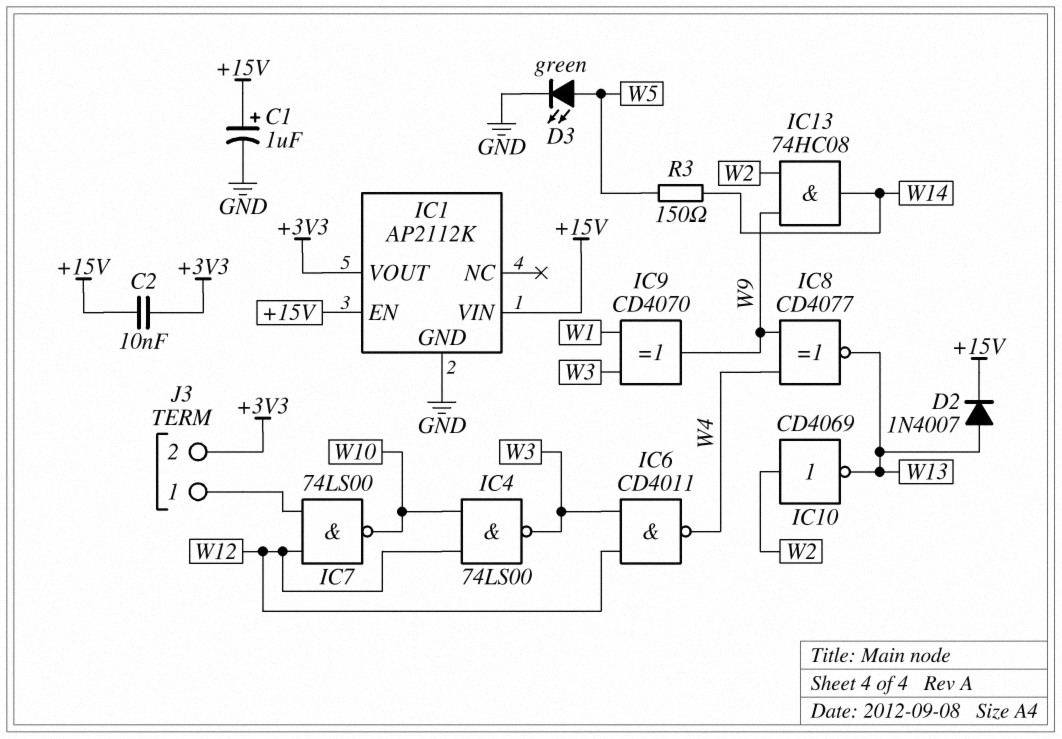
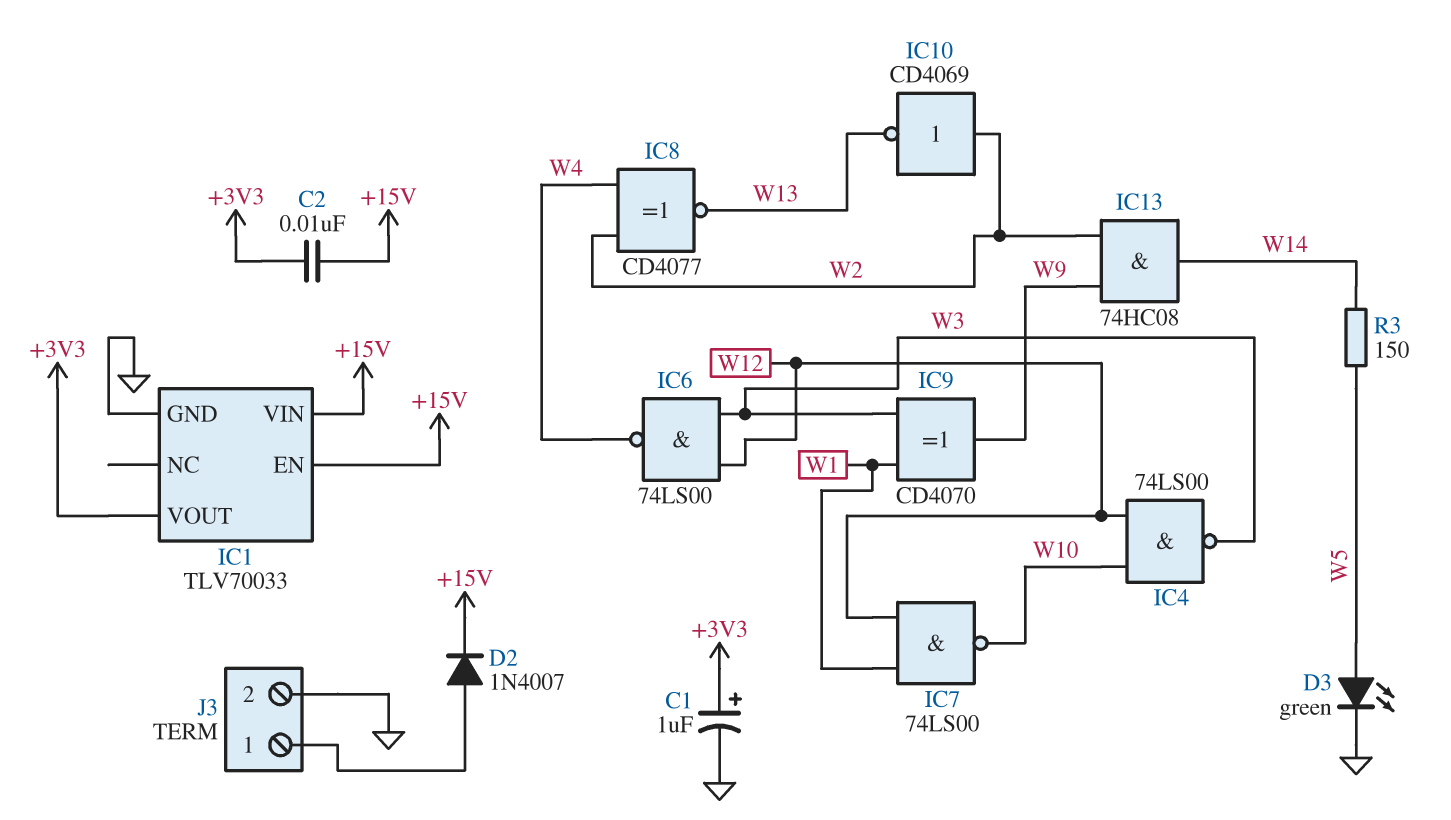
C1: 1uF (plus +15V, minus GND) -> 1uF (plus +3V3, minus GND)
D2: diode 1N4007 (A W13, K +15V) -> diode 1N4007 (A J3/1, K +15V)
IC1: AP2112K -> TLV70033
IC6: NAND CD4011 (in W3, in W12, out W4) -> NAND 74LS00 (in W3, in W12, out W4)
IC7: NAND 74LS00 (in J3/1, in W12, out W10) -> NAND 74LS00 (in W1, in W12, out W10)
IC8: XNOR CD4077 (in W4, in W9, out W13) -> XNOR CD4077 (in W2, in W4, out W13)
J3 pin 2: +3V3 -> GND

